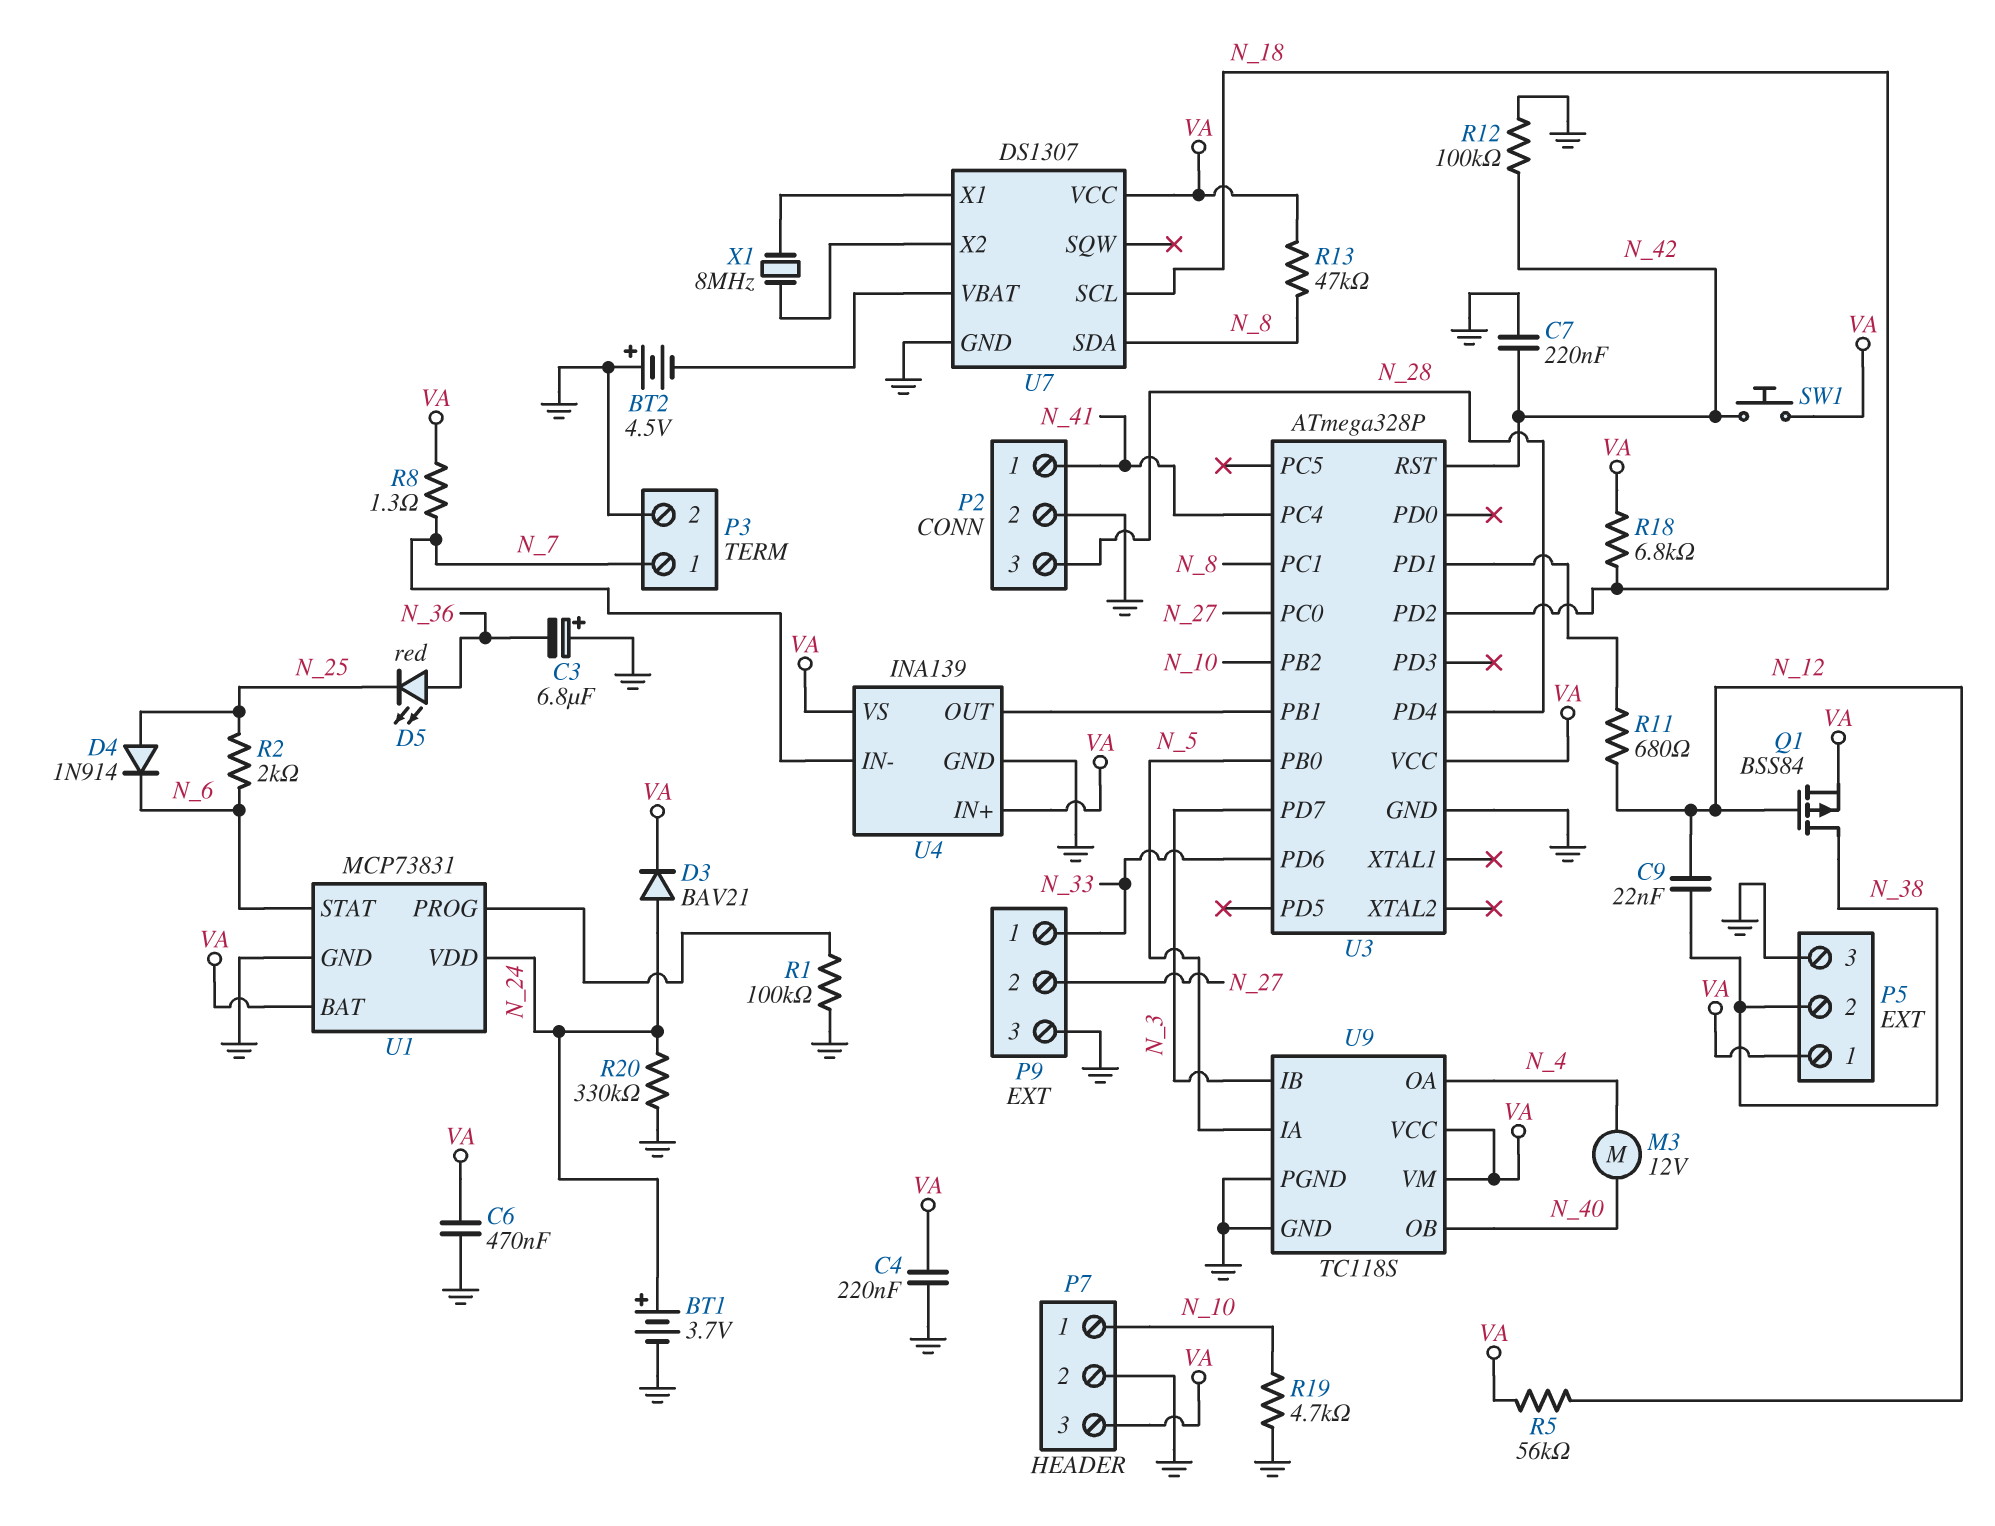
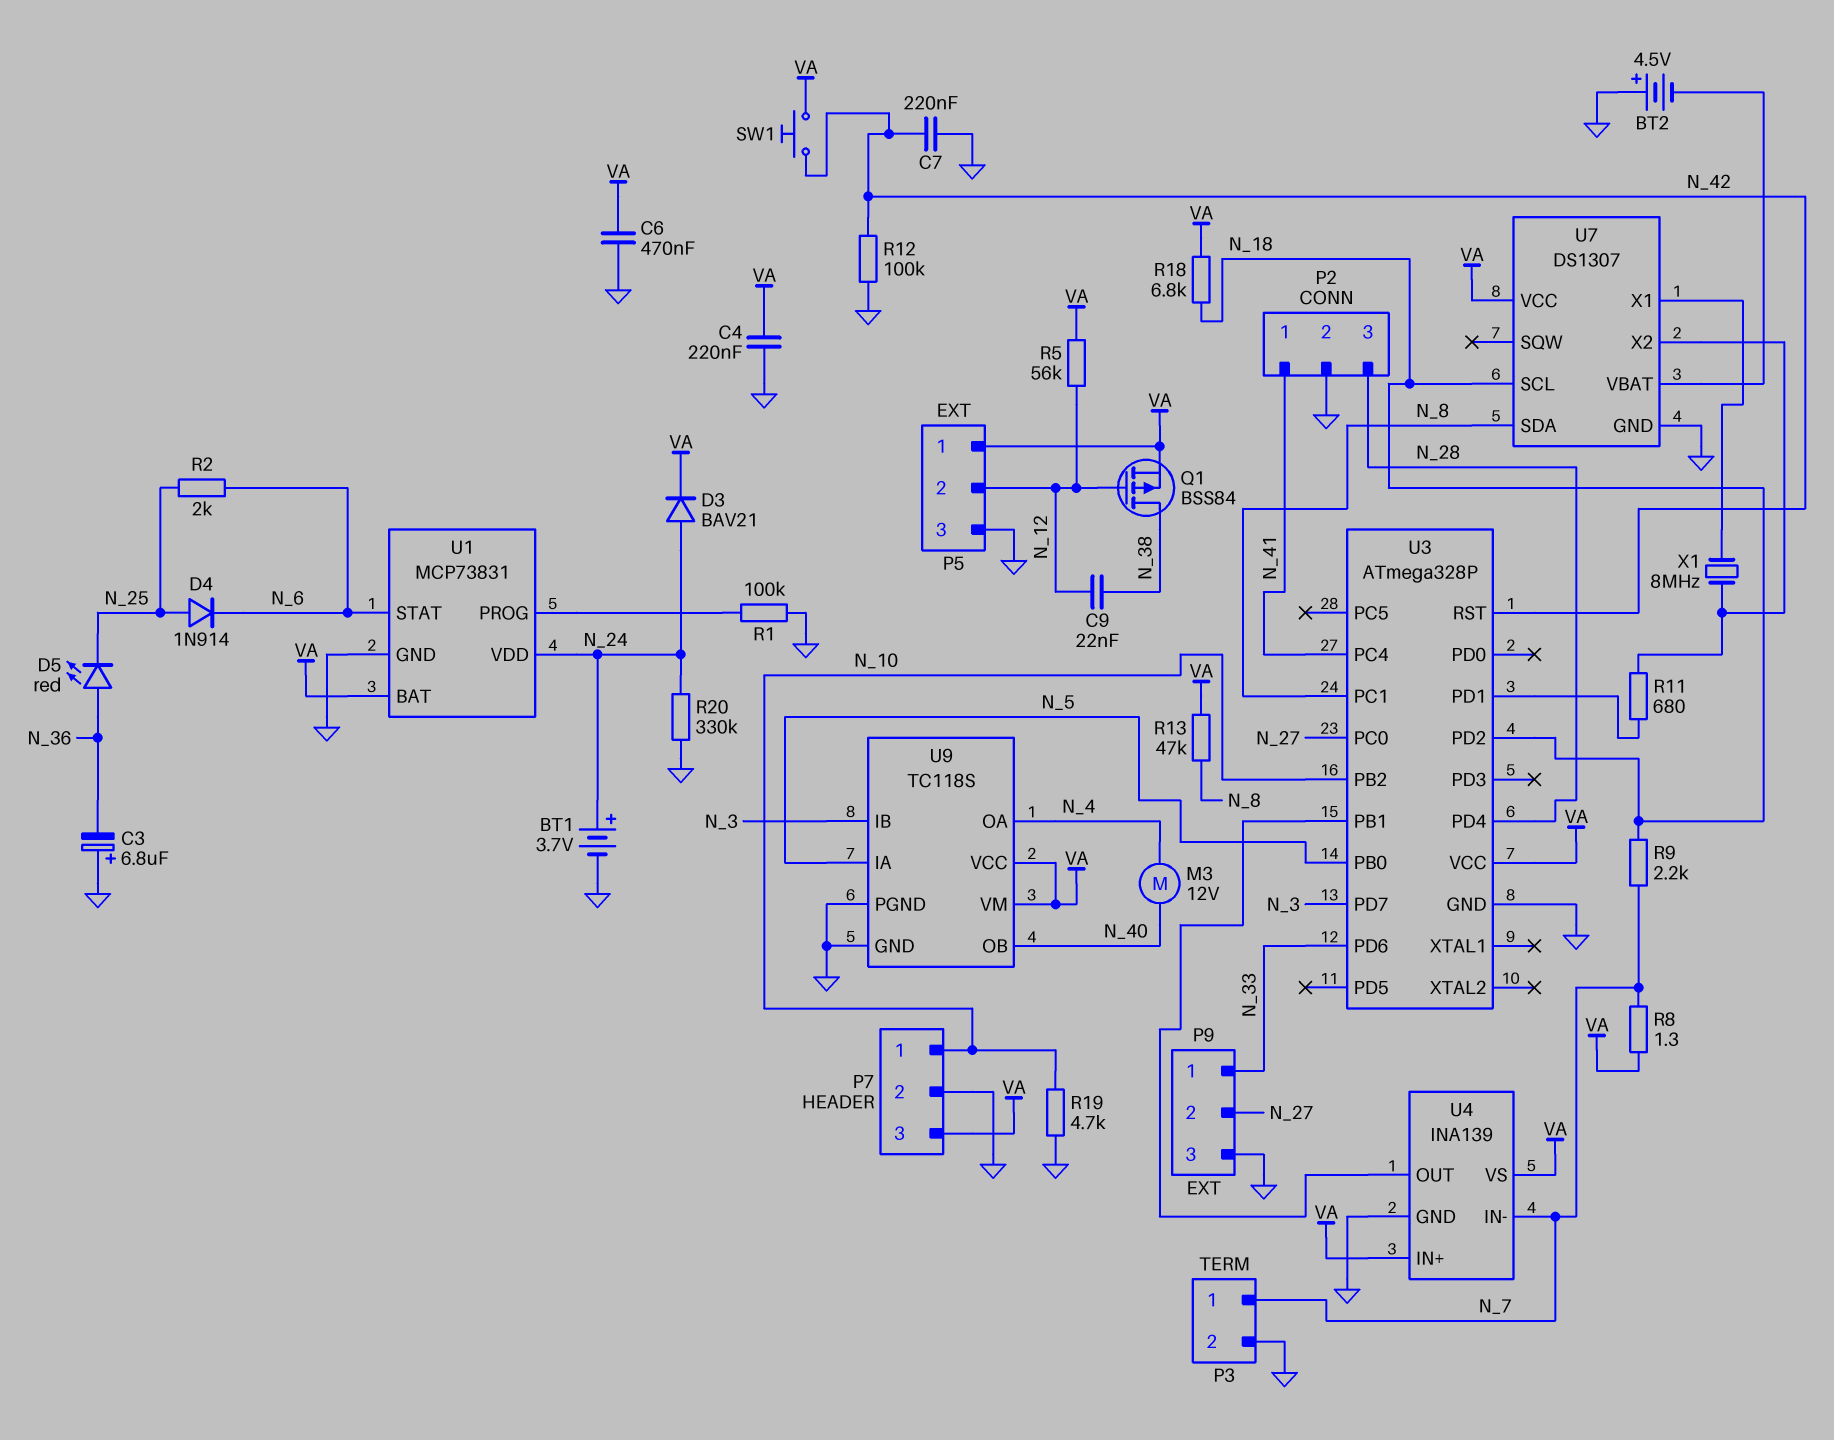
P5 pin 2: N_38 -> N_12
R9: none -> 2.2k (N_7, N_18)
R11: 680 (N_12, U3/PD1) -> 680 (U3/PD1, U7/X2)

